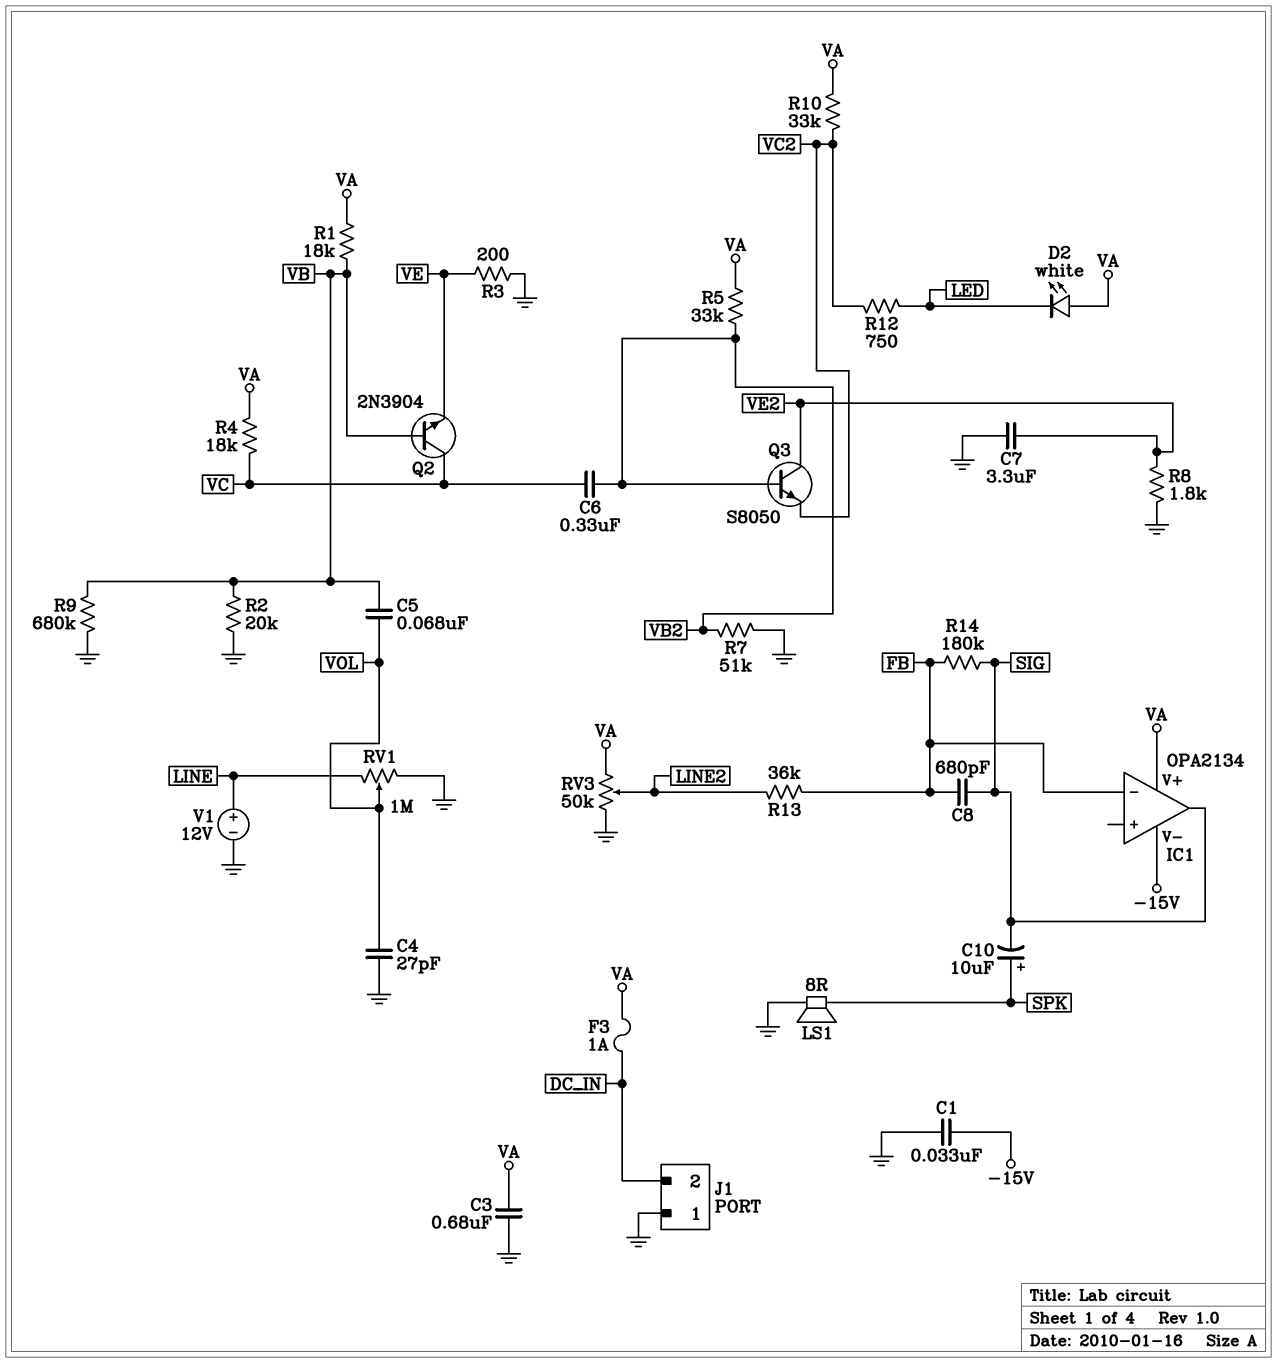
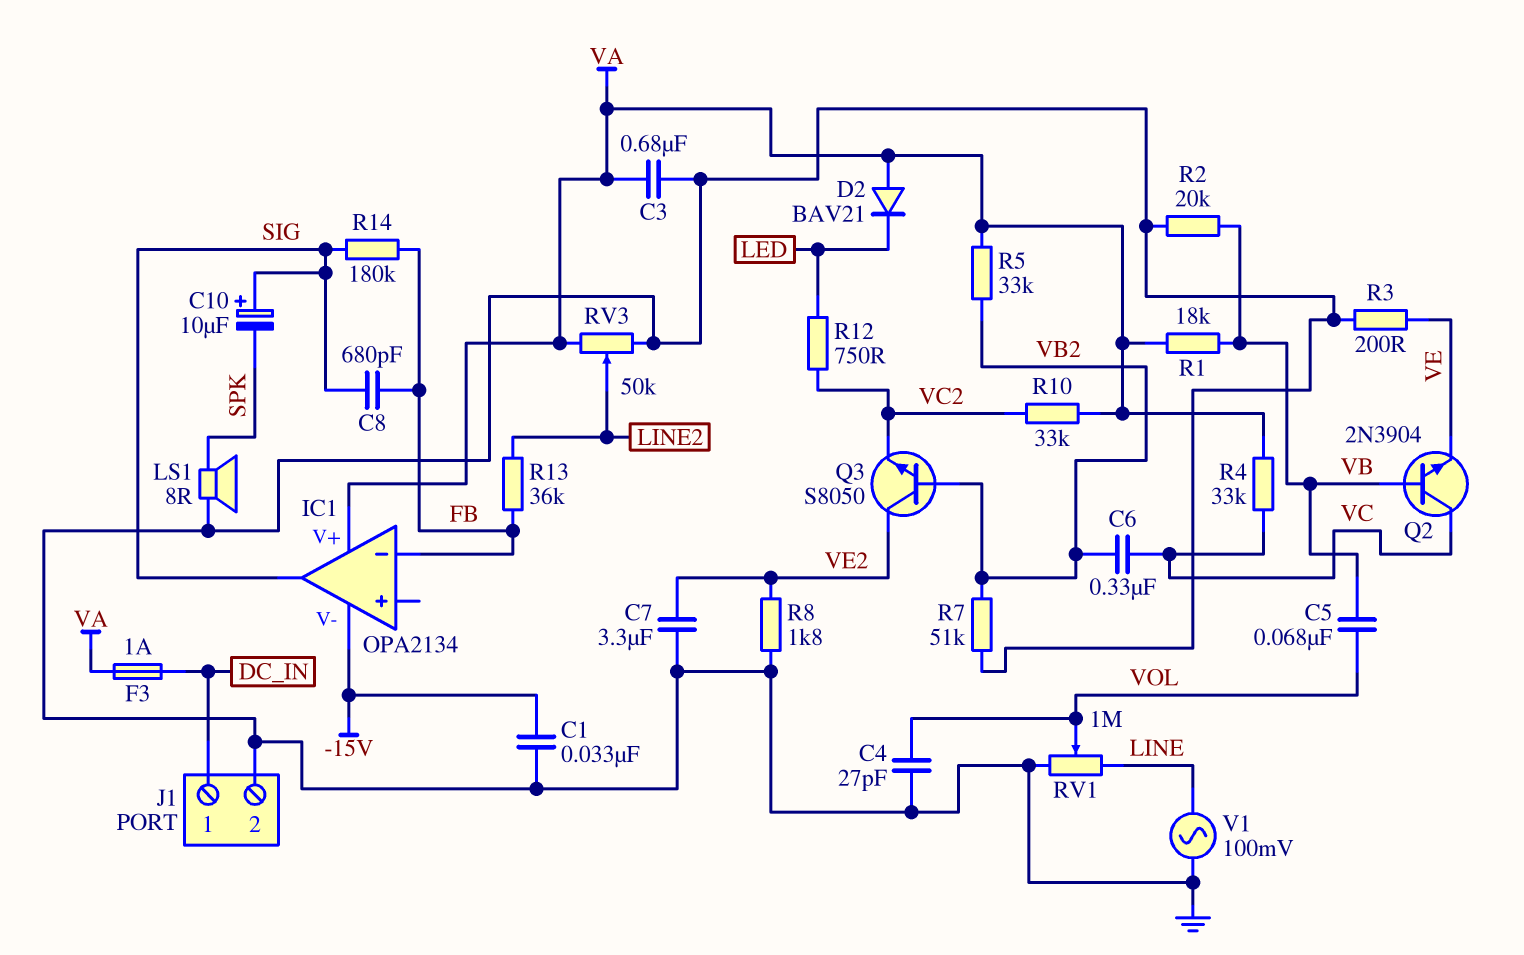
C10: 10uF (plus SPK, minus SIG) -> 10uF (plus SIG, minus SPK)
D2: LED white (A VA, K LED) -> diode BAV21 (A VA, K LED)
J1 pin 1: GND -> DC_IN
J1 pin 2: DC_IN -> GND
R4: 18k (VA, VC) -> 33k (VA, VC)
R9: 680k (GND, VB) -> none
V1: 12V (plus LINE, minus GND) -> AC 100mV (GND, LINE)

